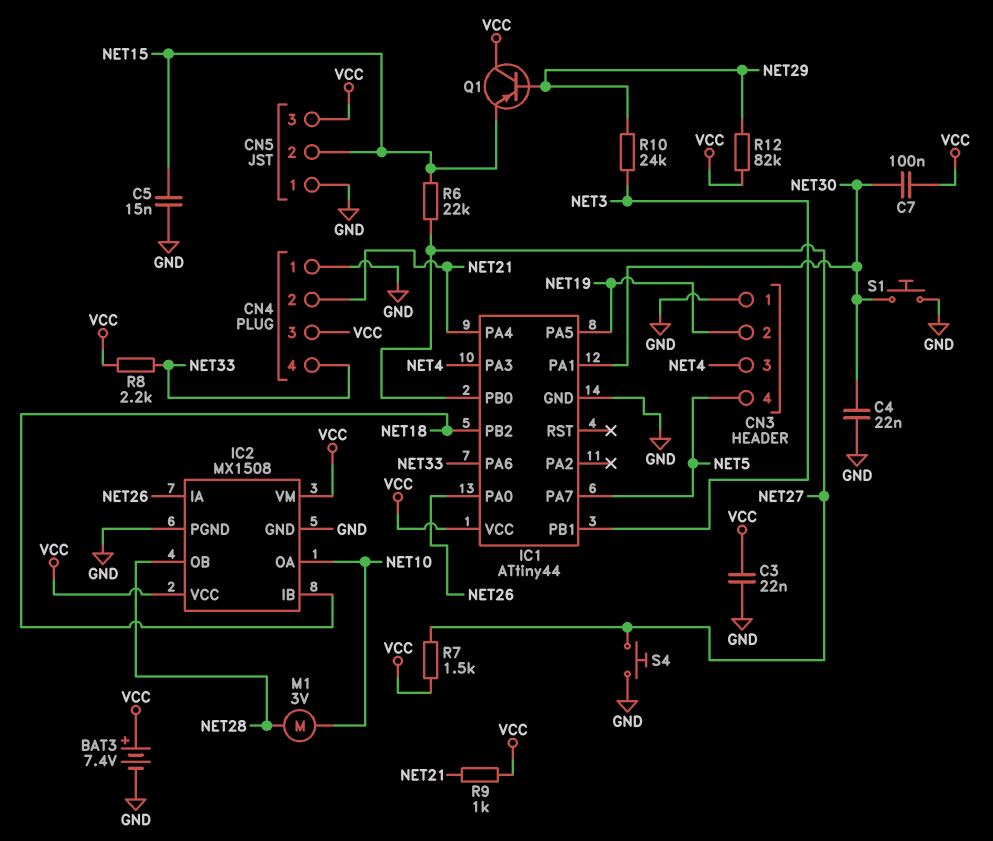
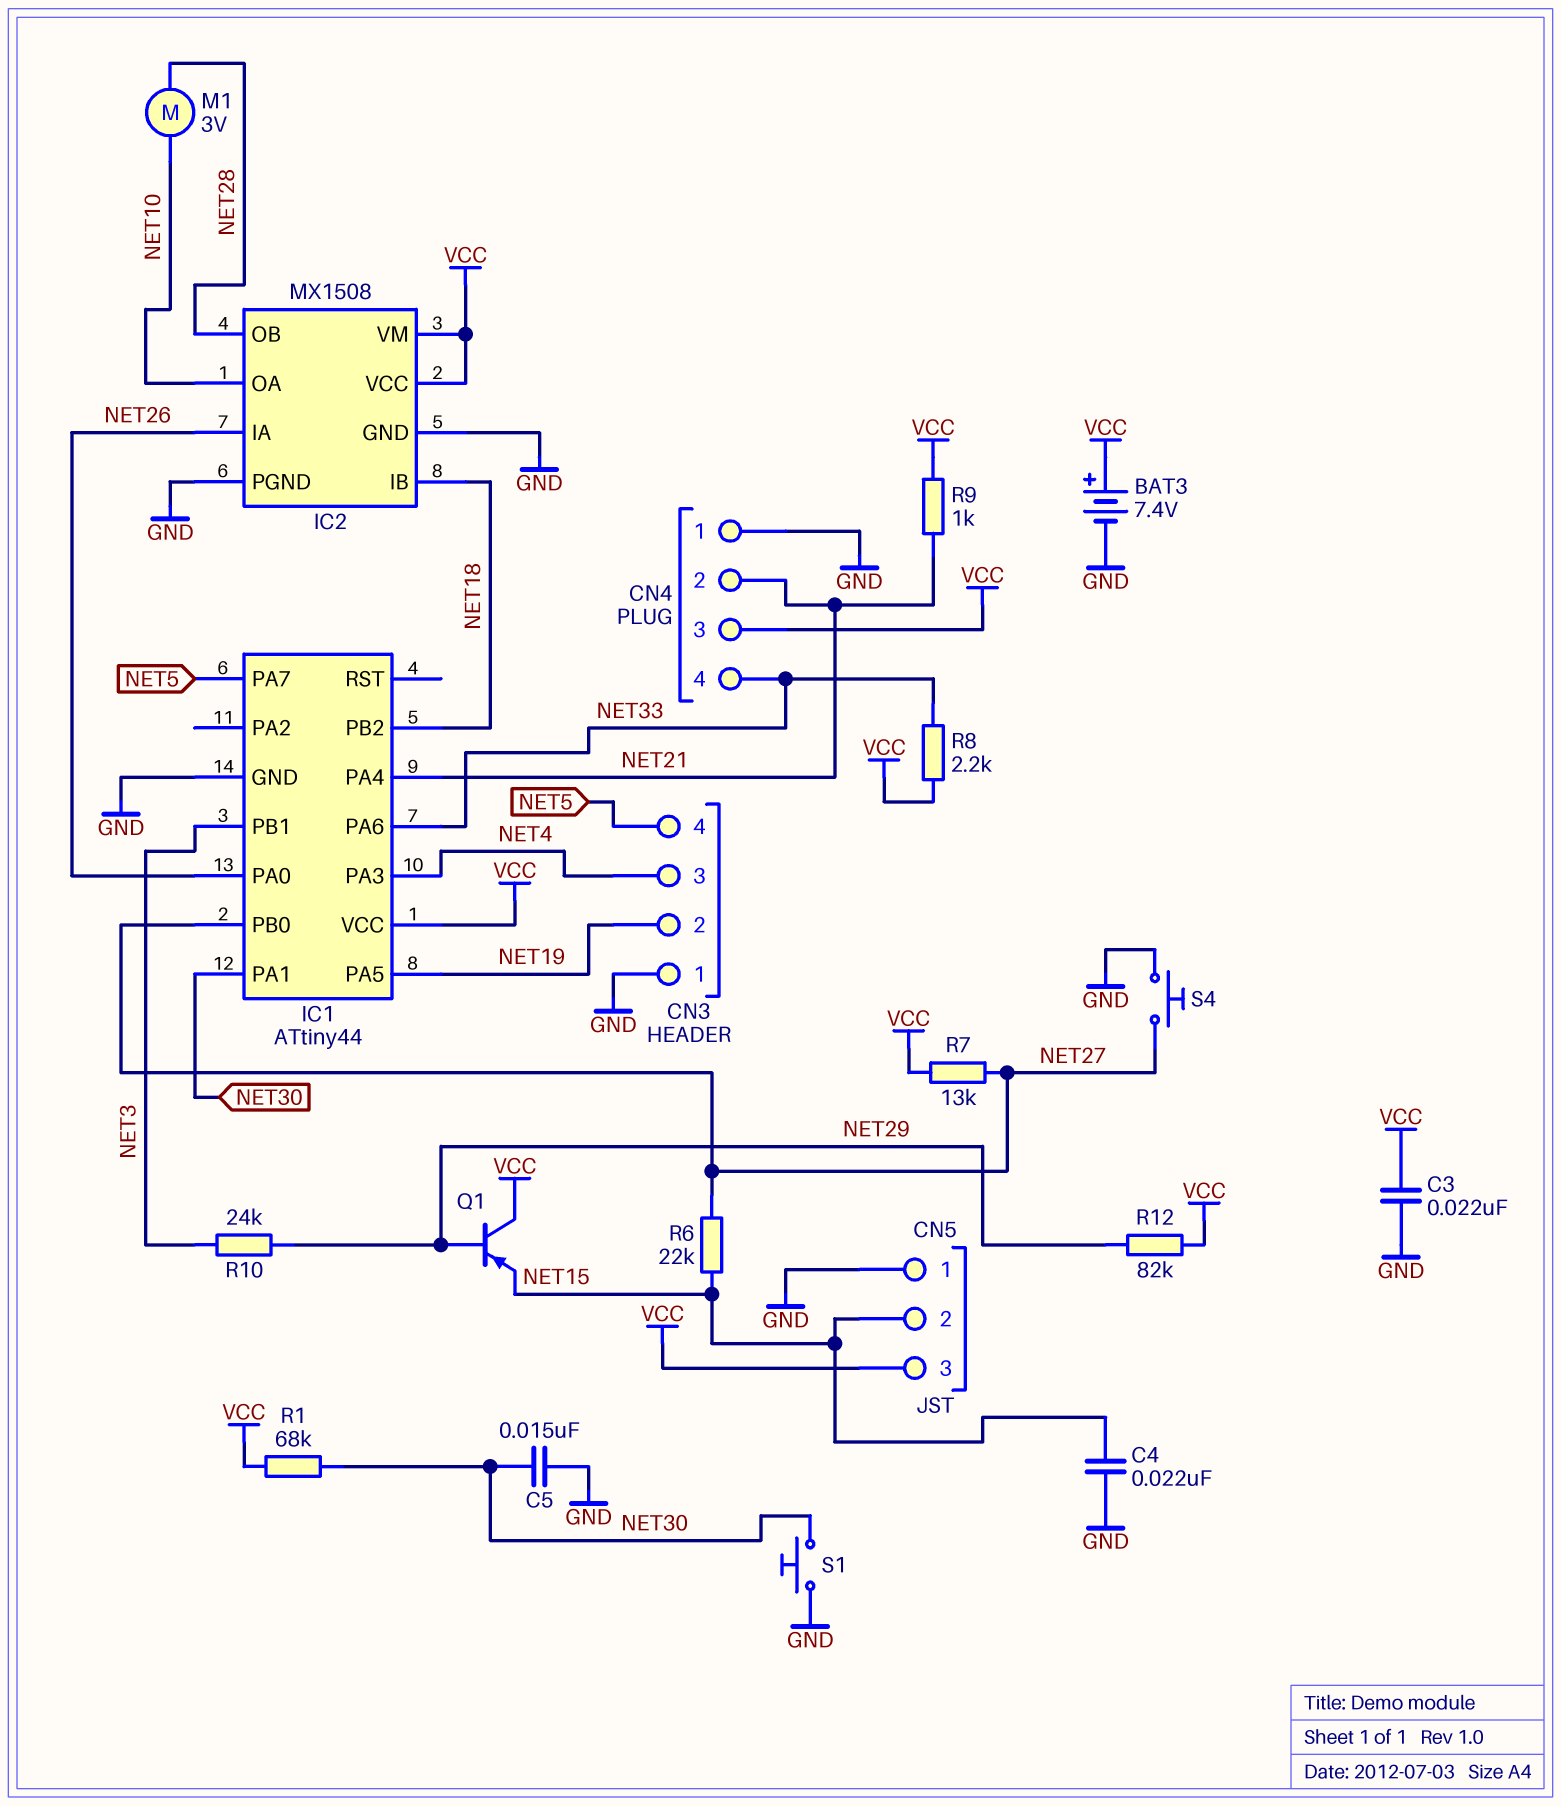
C4: 22nF (GND, NET30) -> 22nF (GND, NET15)
C5: 15nF (GND, NET15) -> 15nF (GND, NET30)
C7: 100nF (NET30, VCC) -> none
R1: none -> 68k (NET30, VCC)
R7: 1.5k (NET27, VCC) -> 13k (NET27, VCC)

